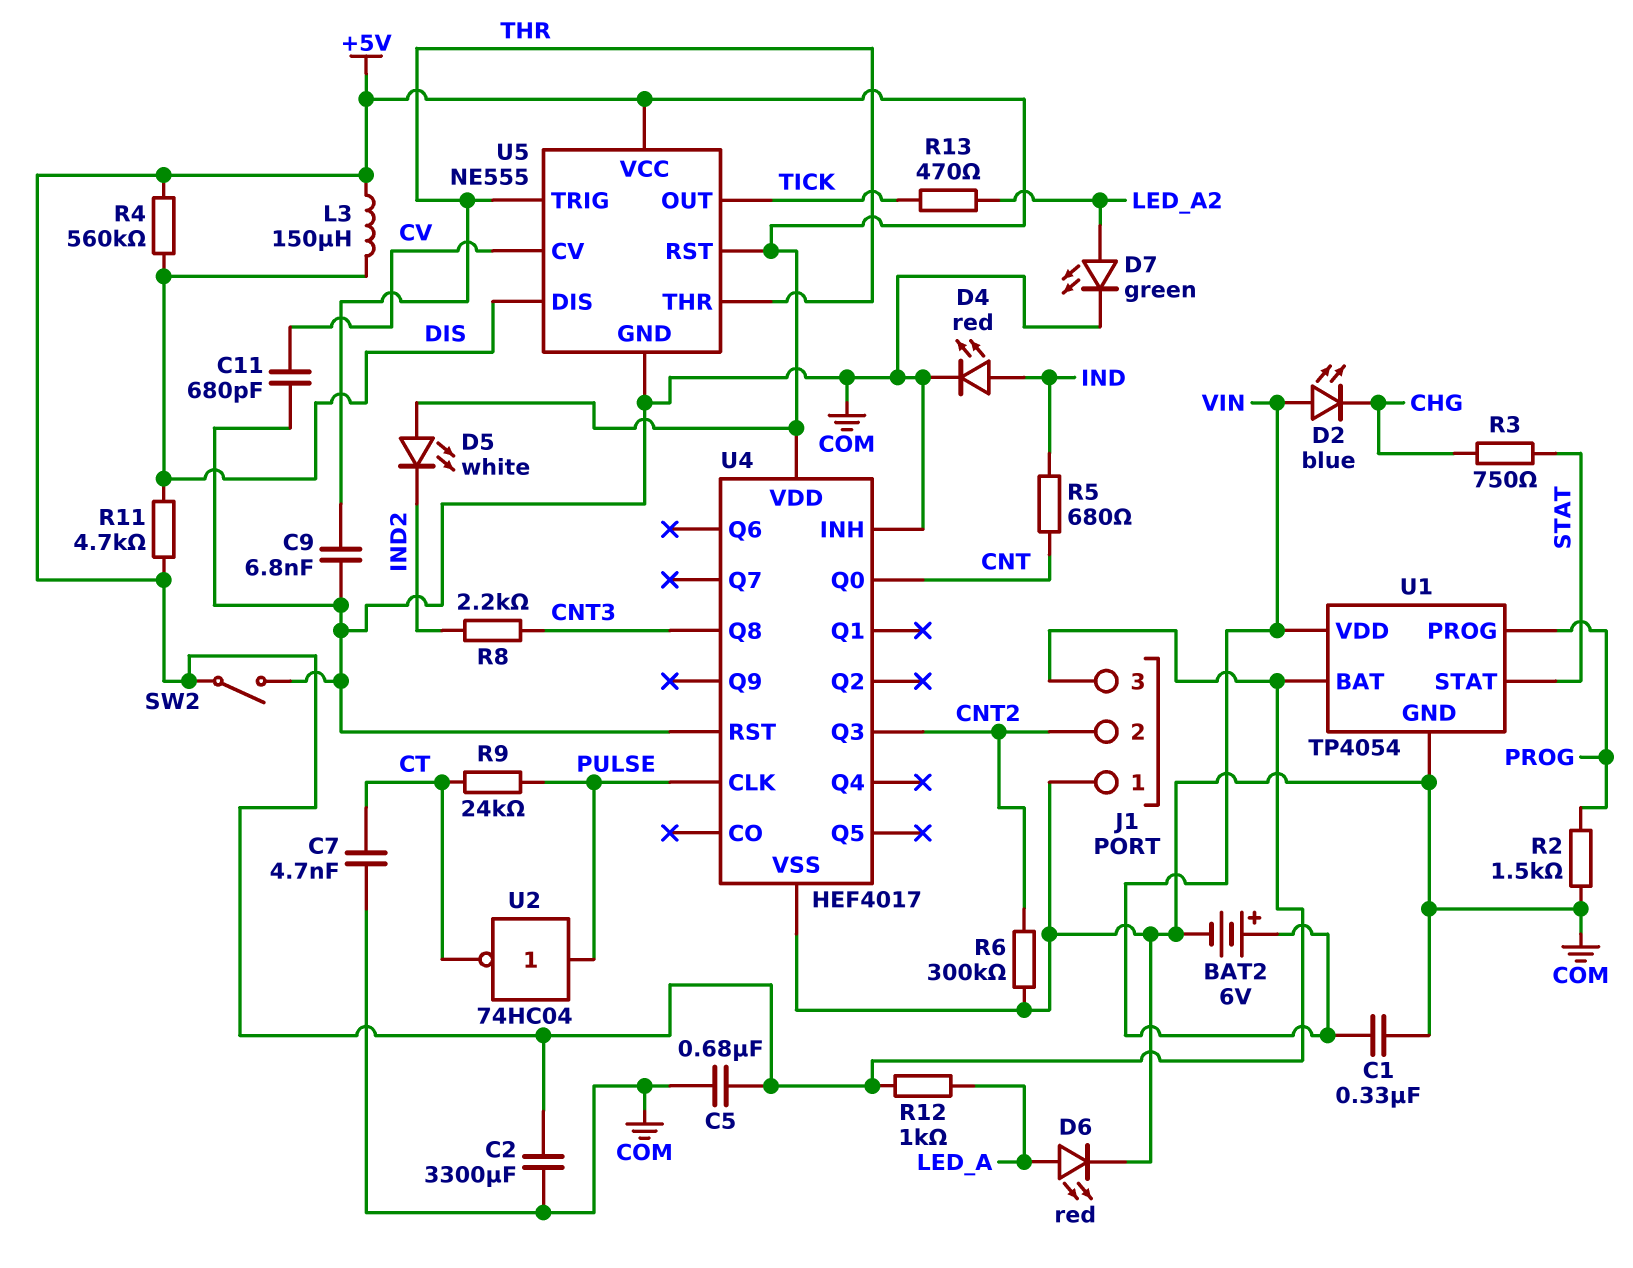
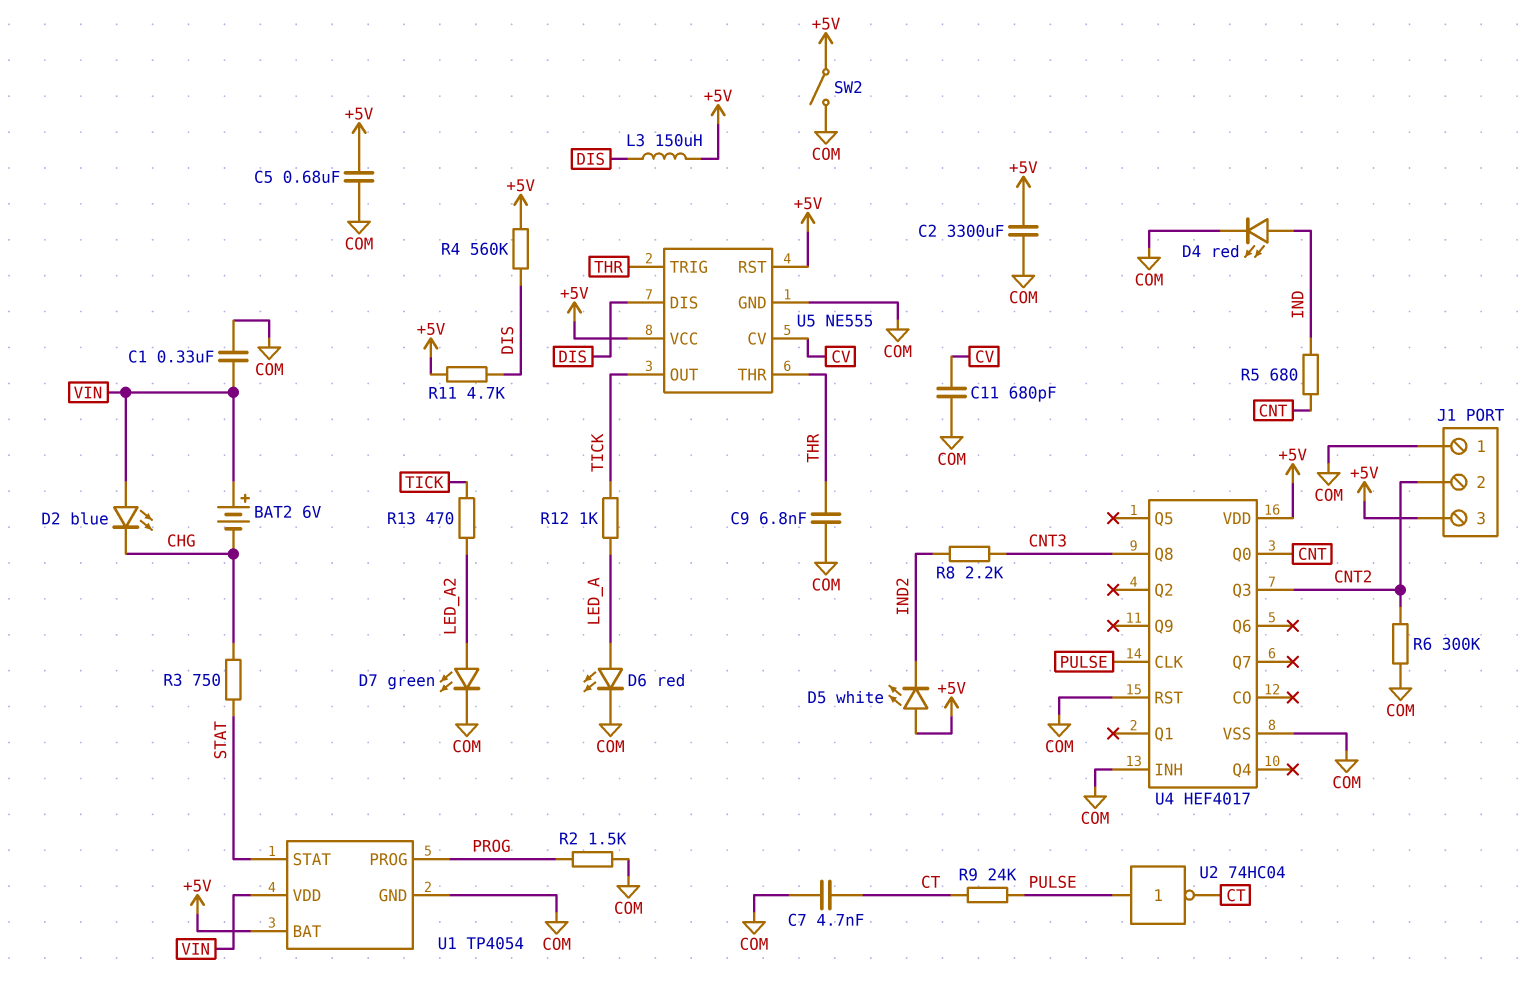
BAT2: 6V (plus VIN, minus COM) -> 6V (plus VIN, minus CHG)
R12: 1k (+5V, LED_A) -> 1k (LED_A, TICK)

